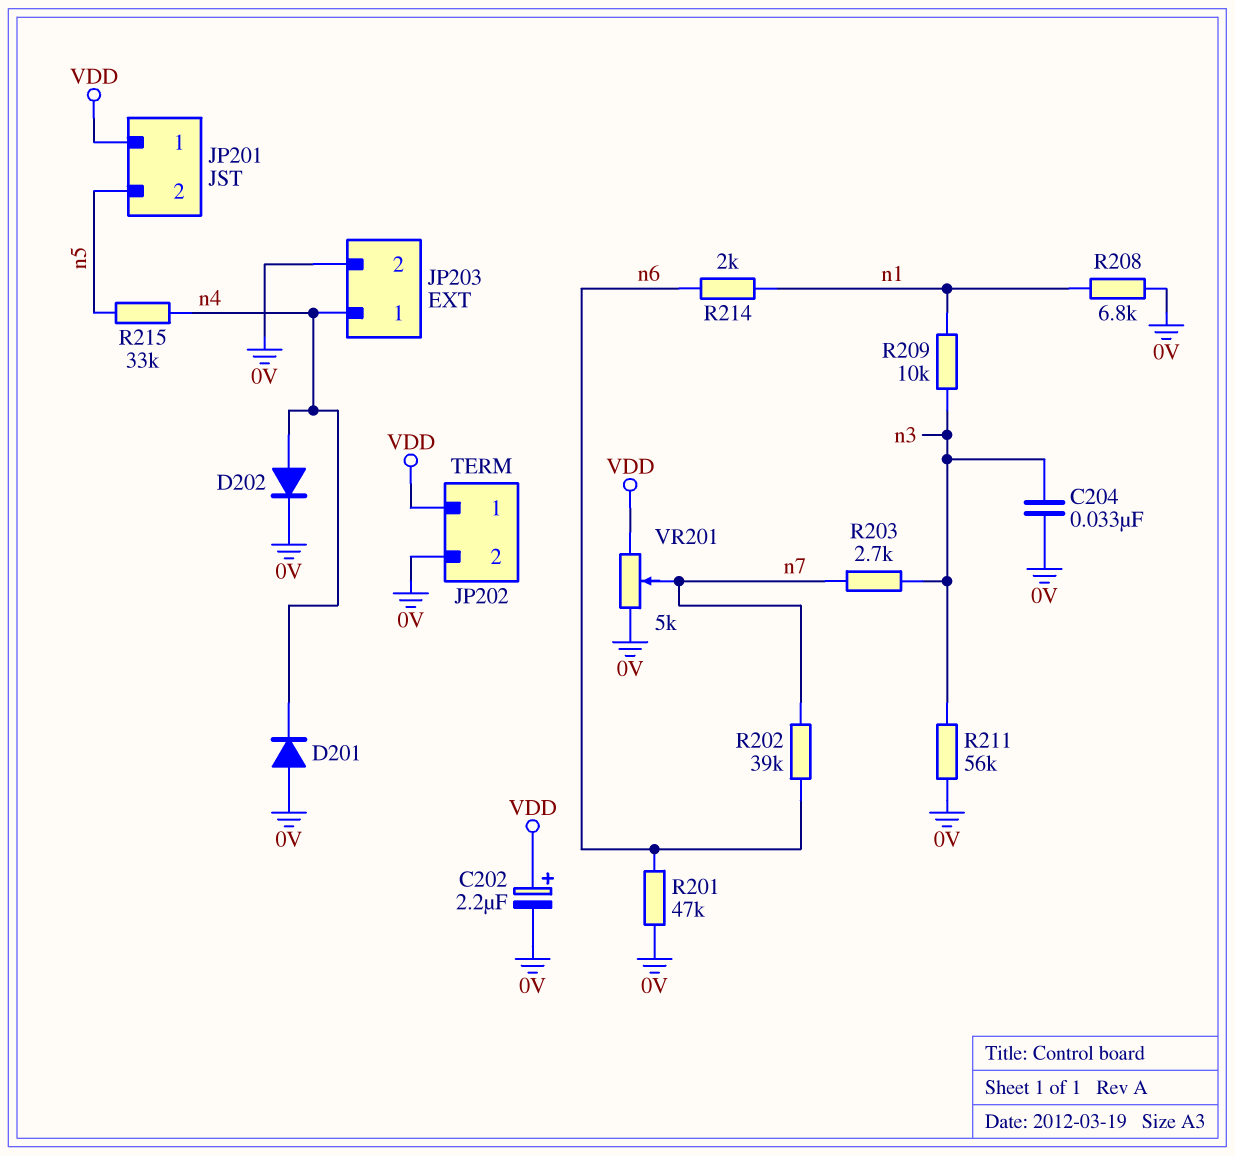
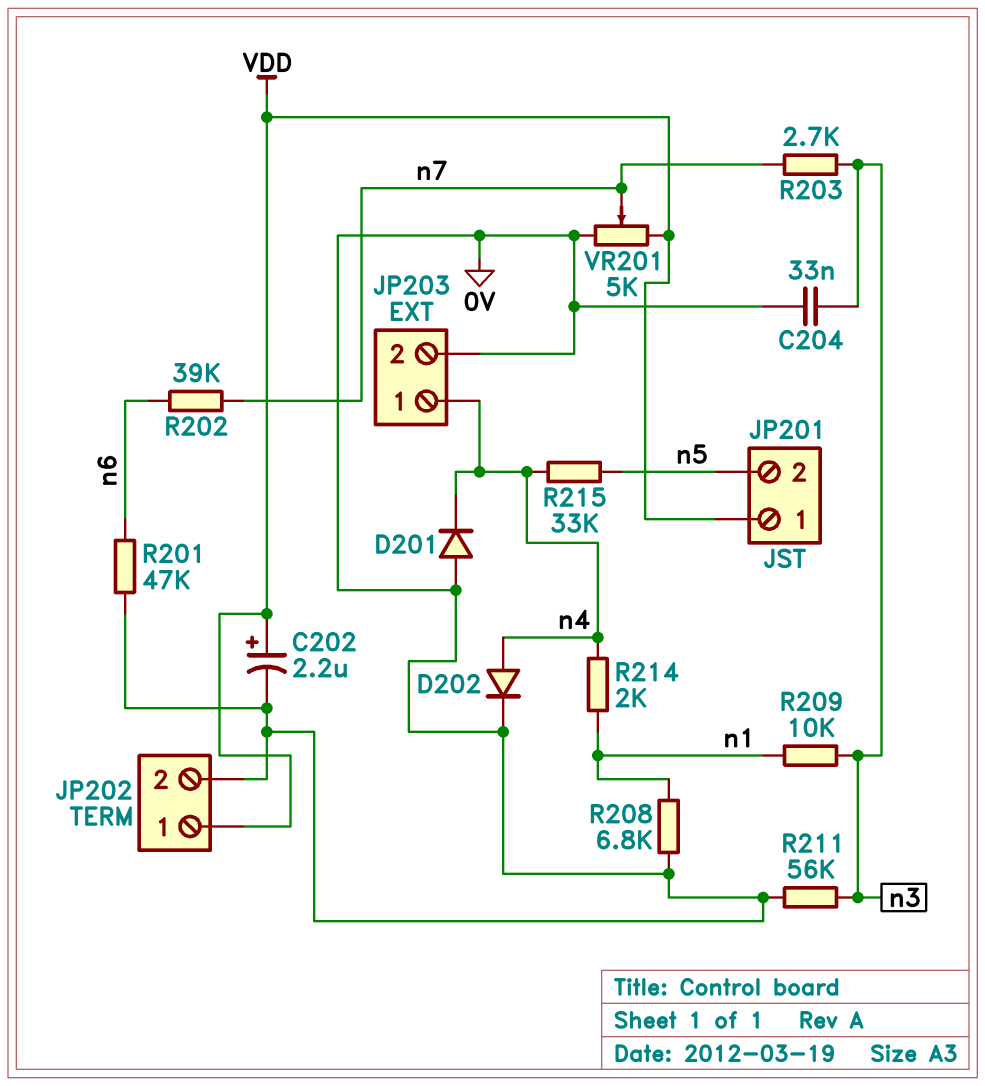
R214: 2k (n1, n6) -> 2k (n1, n4)

